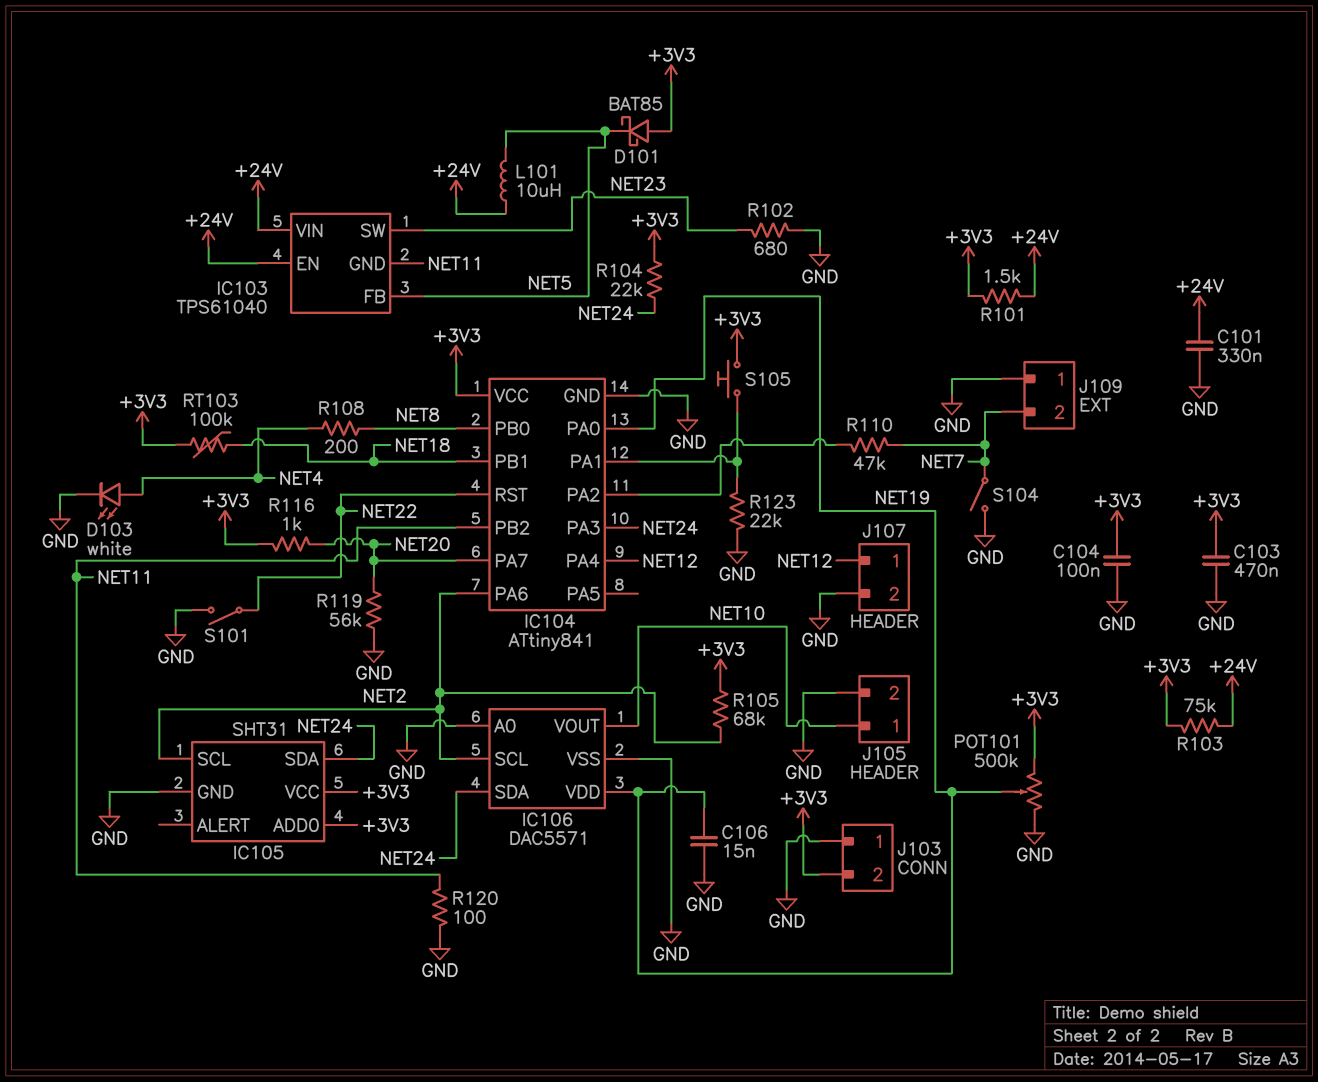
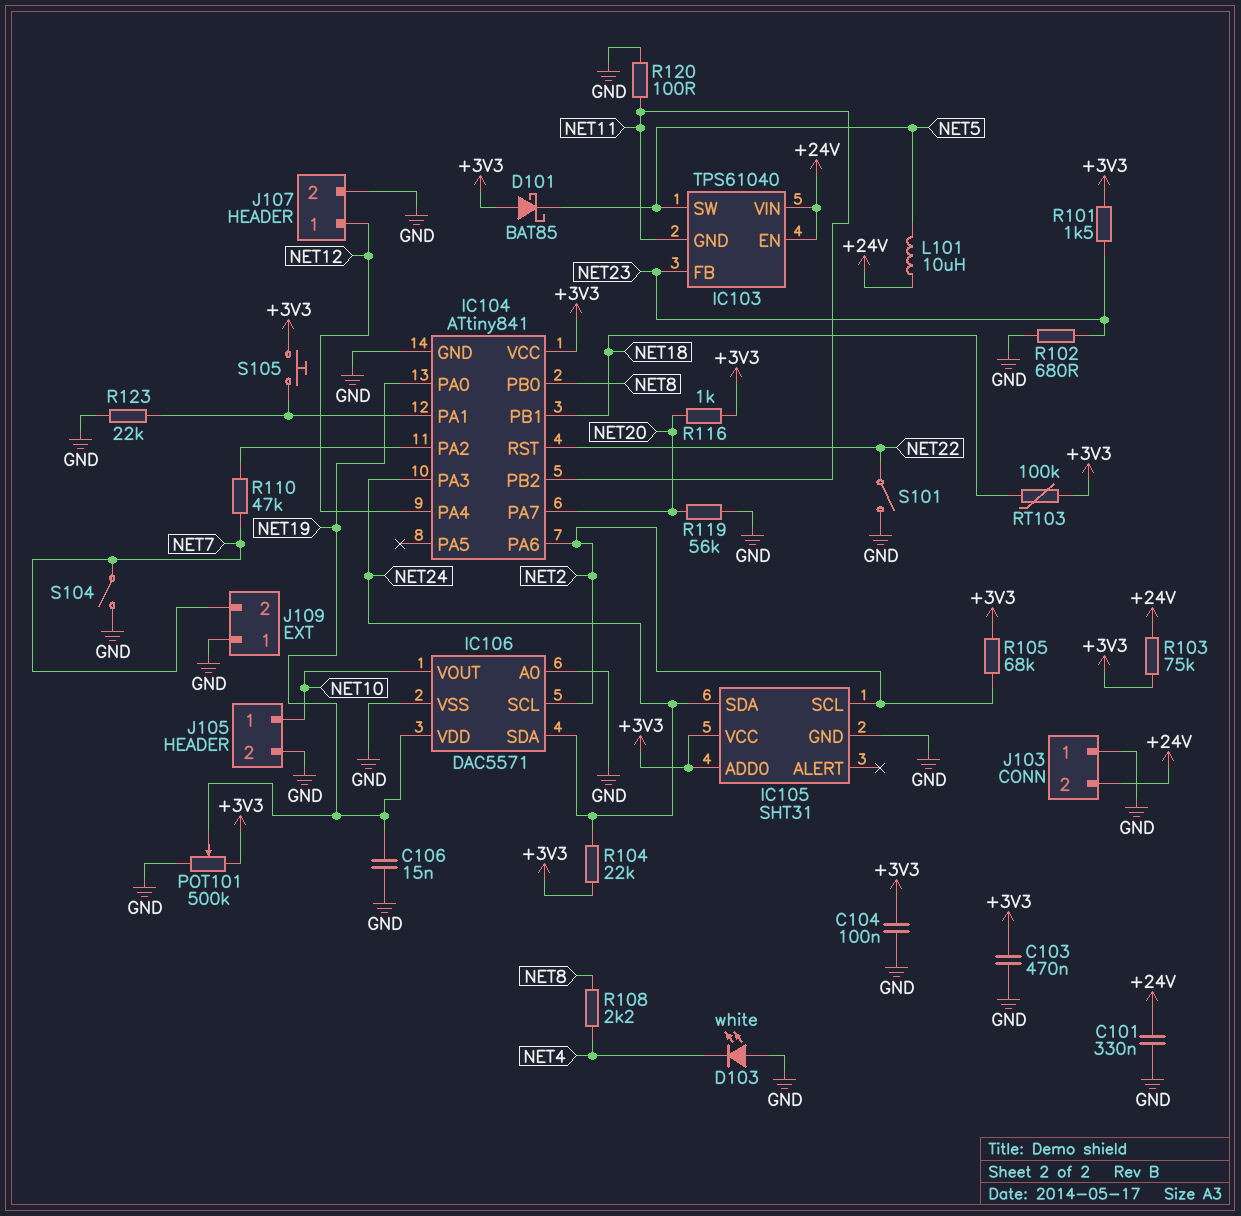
D103: LED white (A NET4, K GND) -> LED white (A GND, K NET4)
IC103 pin FB: NET5 -> NET23
IC103 pin SW: NET23 -> NET5
J103 pin 2: +3V3 -> +24V
R101: 1.5k (+3V3, +24V) -> 1.5k (+3V3, NET23)
R108: 200 (NET4, NET8) -> 2.2k (NET4, NET8)

